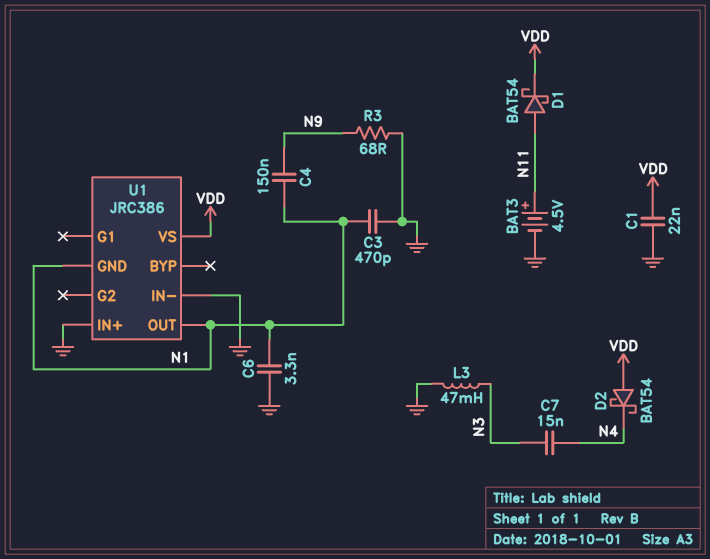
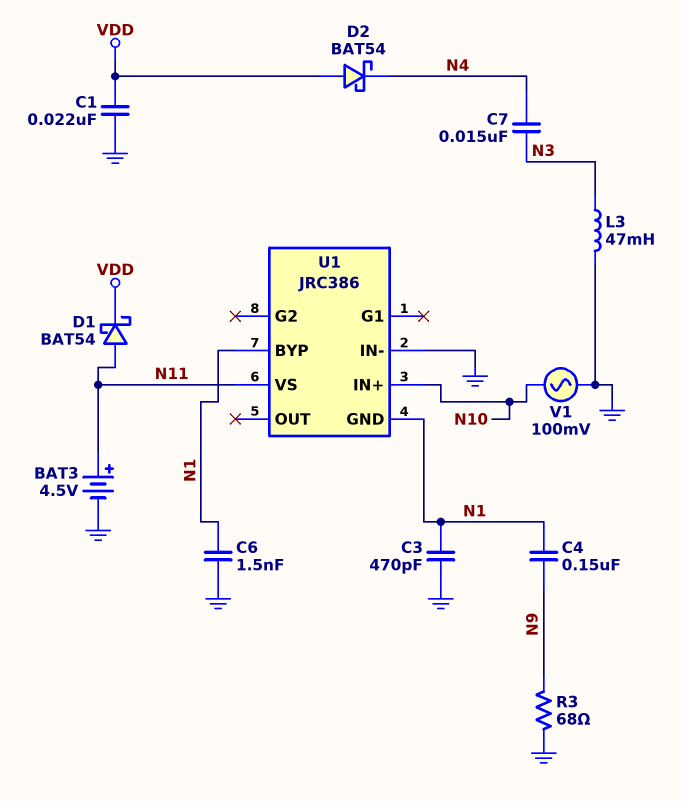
C6: 3.3nF (GND, N1) -> 1.5nF (GND, N1)
U1 pin BYP: none -> N1
U1 pin IN+: GND -> N10
U1 pin OUT: N1 -> none
U1 pin VS: VDD -> N11
V1: none -> AC 100mV (GND, N10)

